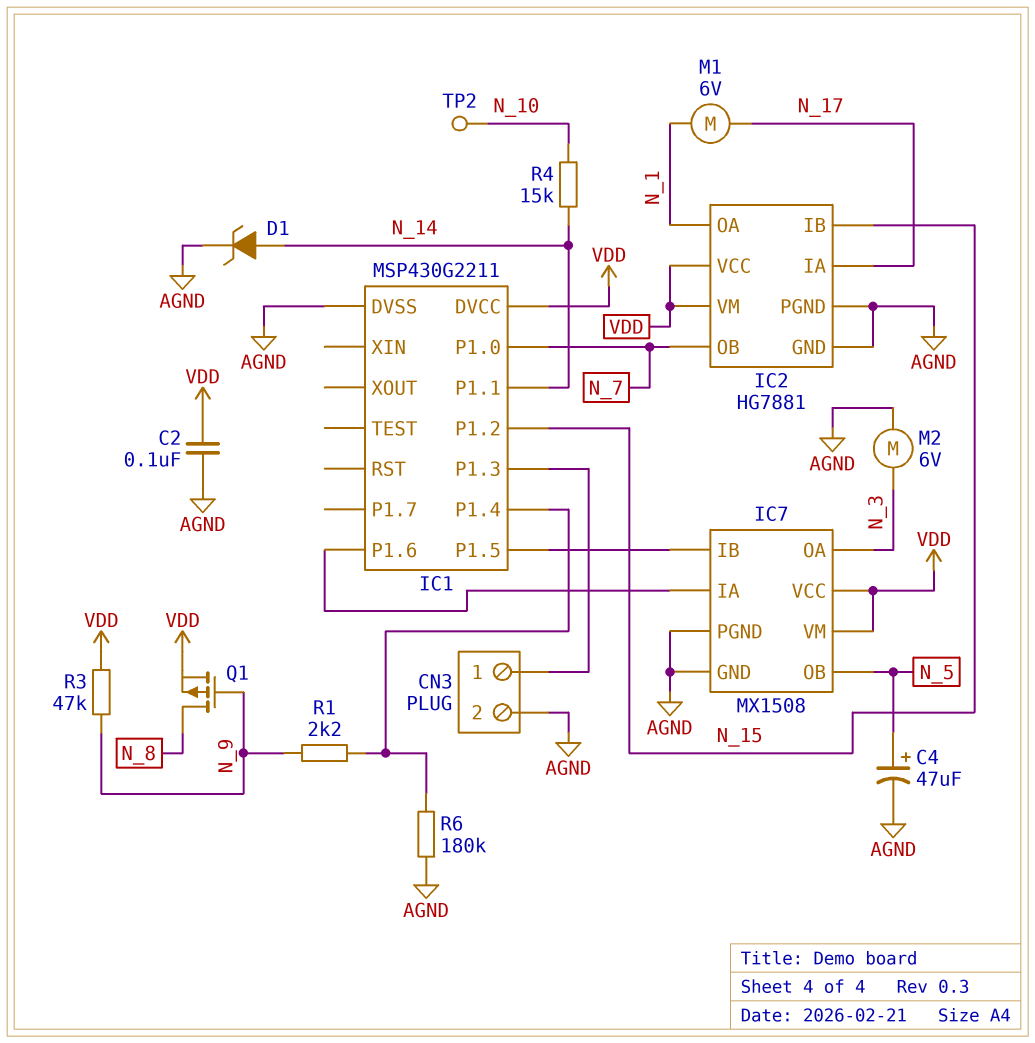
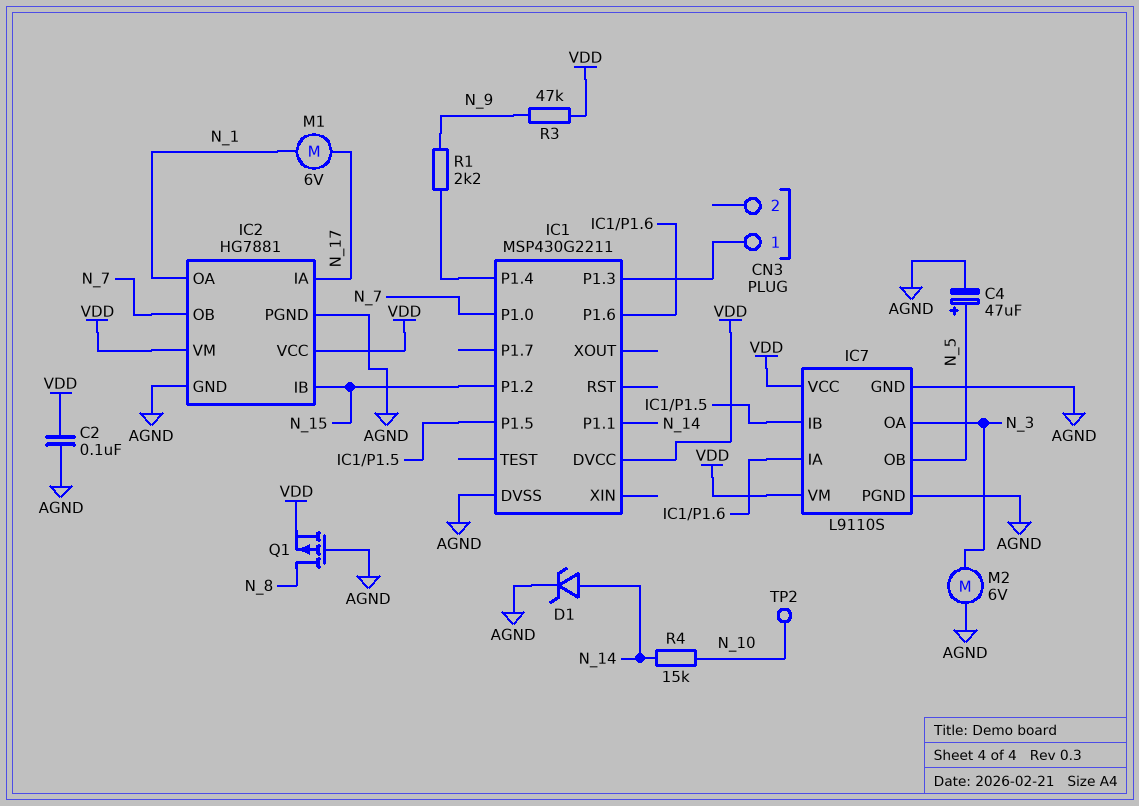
CN3 pin 2: AGND -> none
IC7: MX1508 -> L9110S
Q1: PMOS (G N_9, D N_8, S VDD) -> PMOS (G AGND, D N_8, S VDD)
R6: 180k (AGND, IC1/P1.4) -> none

